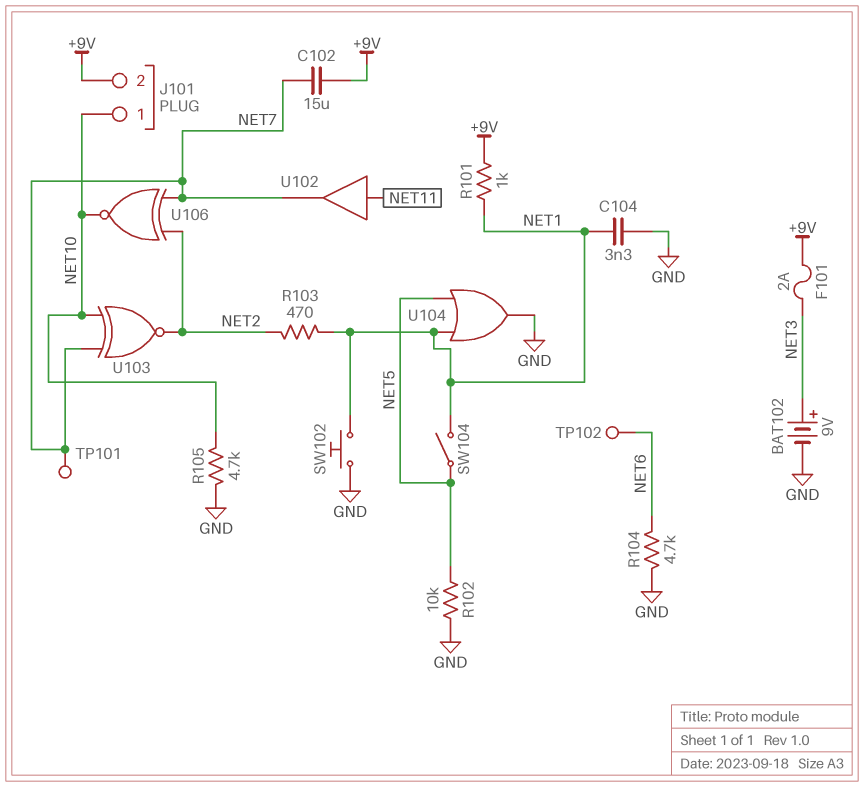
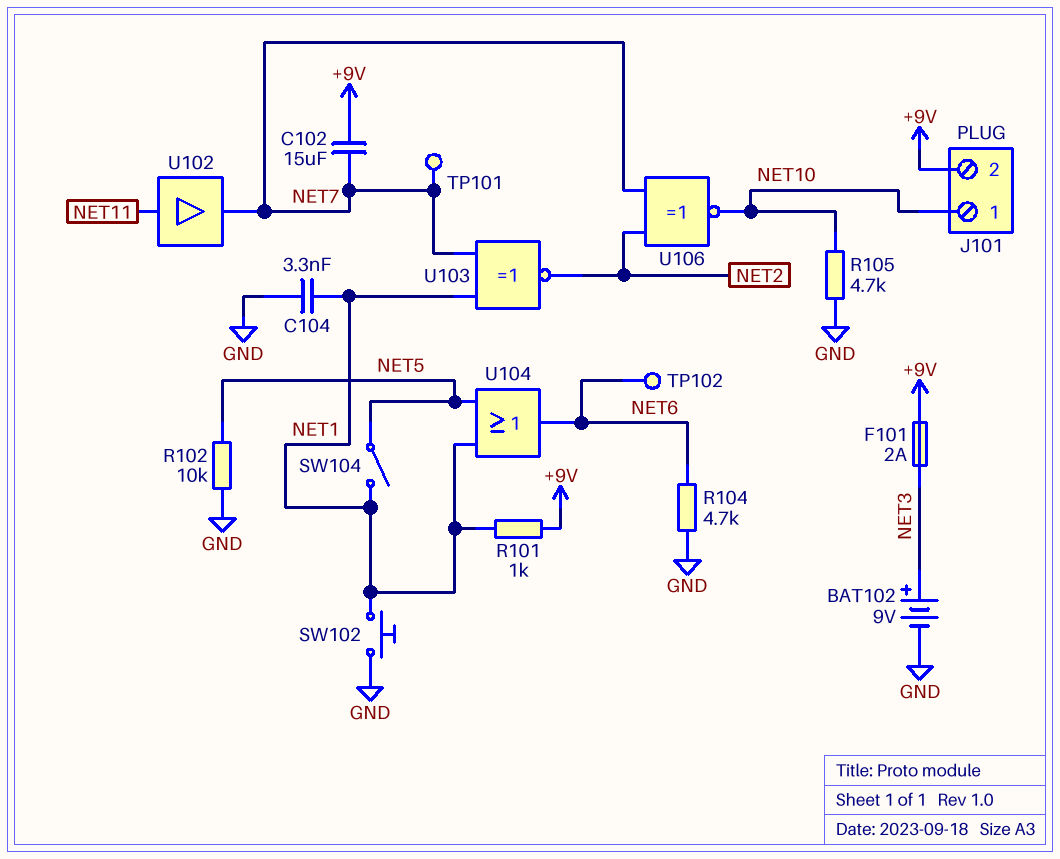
R103: 470 (NET1, NET2) -> none
U103: XNOR (in NET7, in NET10, out NET2) -> XNOR (in NET1, in NET7, out NET2)
U104: OR (in NET1, in NET5, out GND) -> OR (in NET1, in NET5, out NET6)

